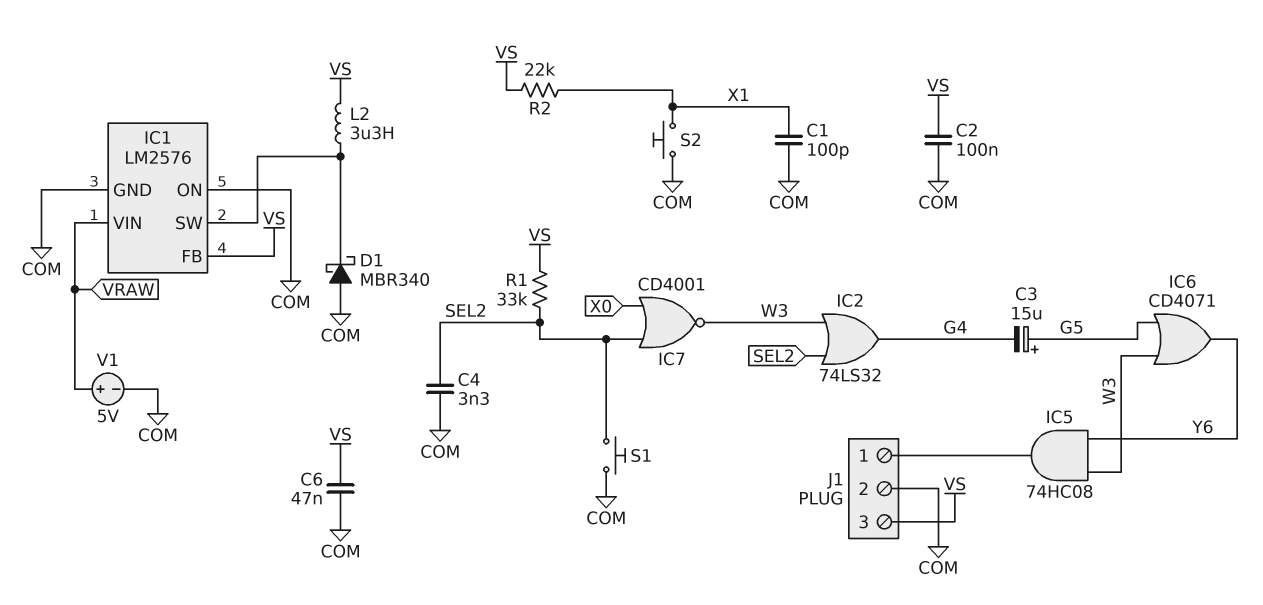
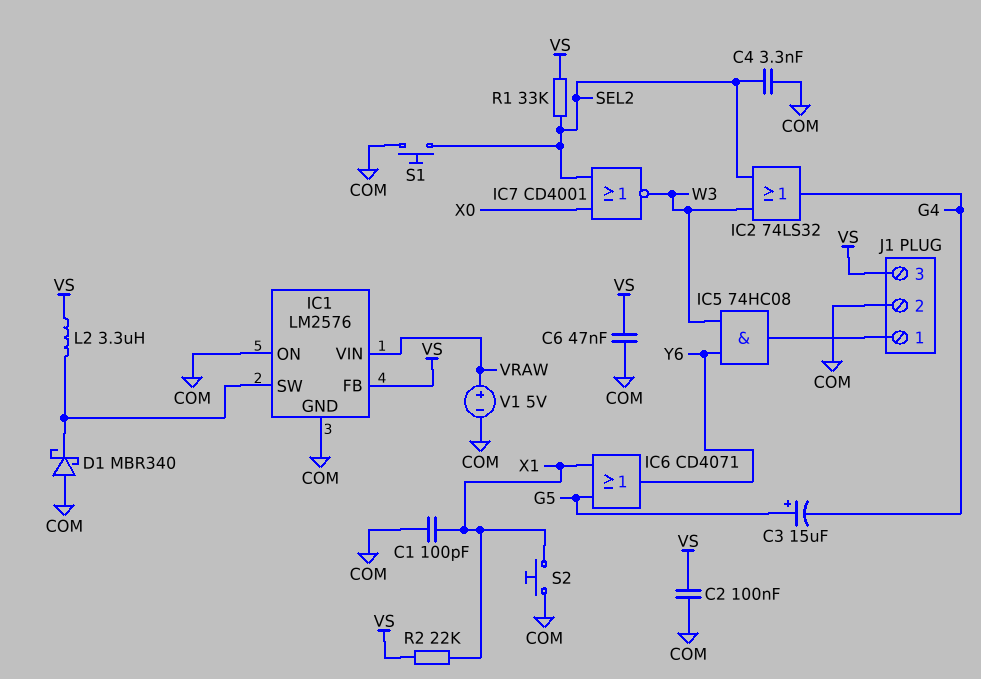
IC6: OR CD4071 (in G5, in W3, out Y6) -> OR CD4071 (in G5, in X1, out Y6)

